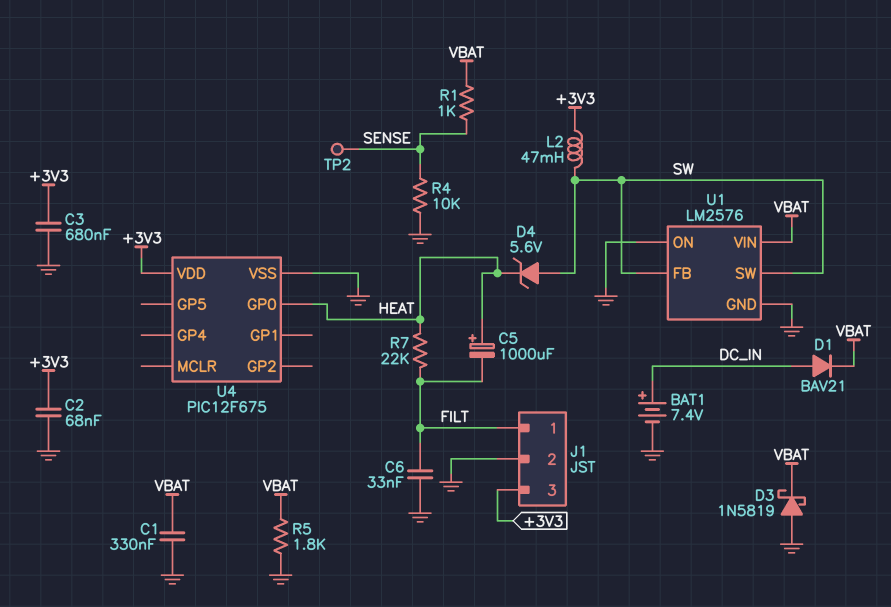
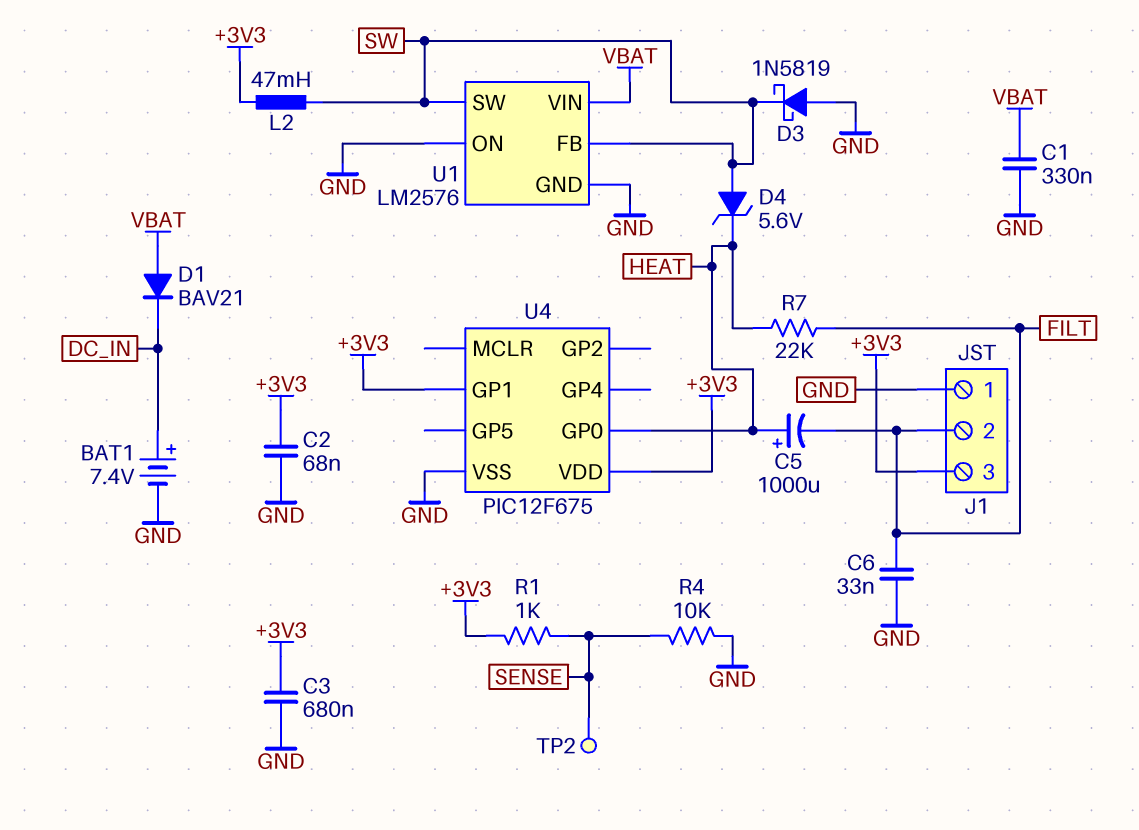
D1: diode BAV21 (A DC_IN, K VBAT) -> diode BAV21 (A VBAT, K DC_IN)
D3: schottky 1N5819 (A GND, K VBAT) -> schottky 1N5819 (A GND, K SW)
J1 pin 1: FILT -> GND
J1 pin 2: GND -> FILT
R1: 1k (SENSE, VBAT) -> 1k (+3V3, SENSE)
R5: 1.8k (GND, VBAT) -> none
U4 pin GP1: none -> +3V3

